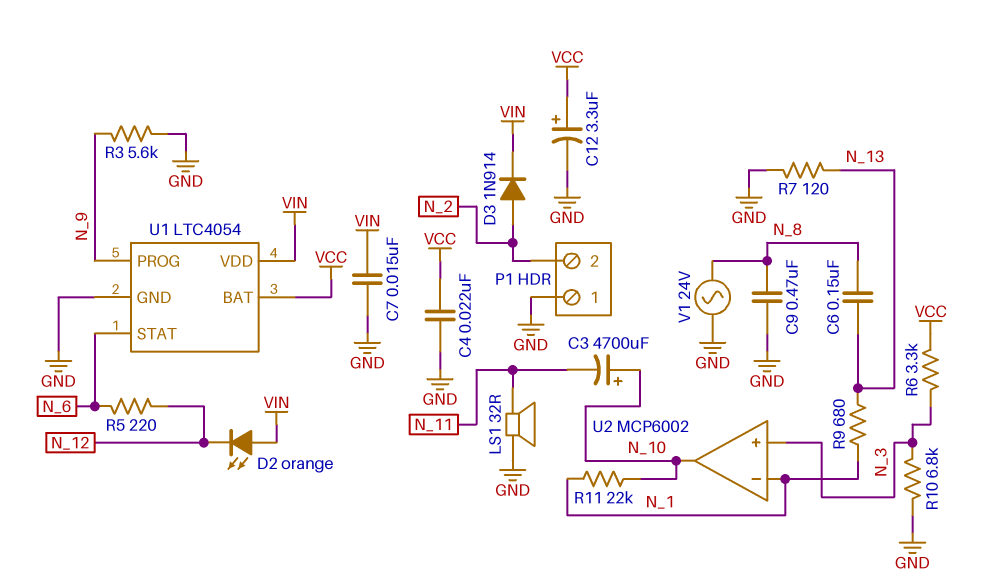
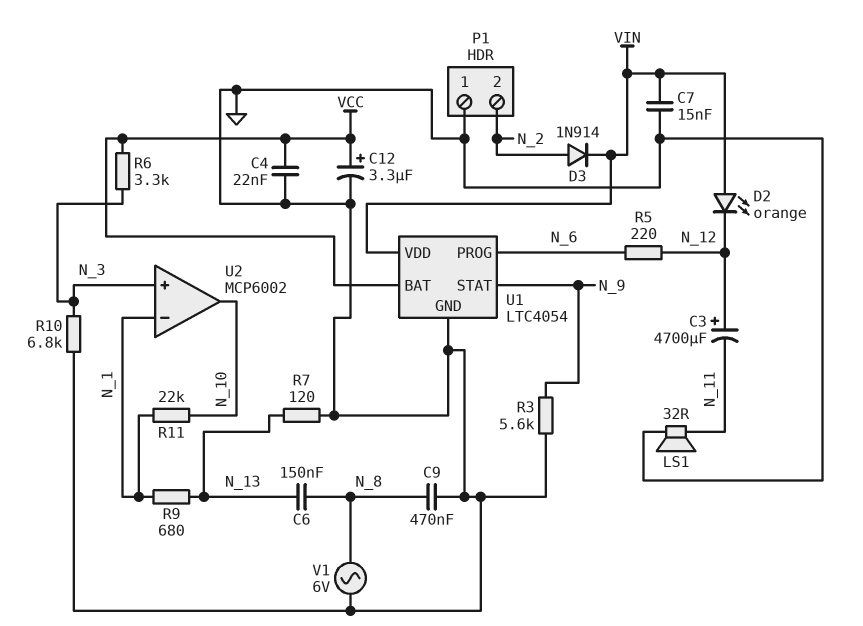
C3: 4700uF (plus N_10, minus N_11) -> 4700uF (plus N_12, minus N_11)
U1 pin PROG: N_9 -> N_6
U1 pin STAT: N_6 -> N_9
V1: AC 24V (GND, N_8) -> AC 6V (GND, N_8)

